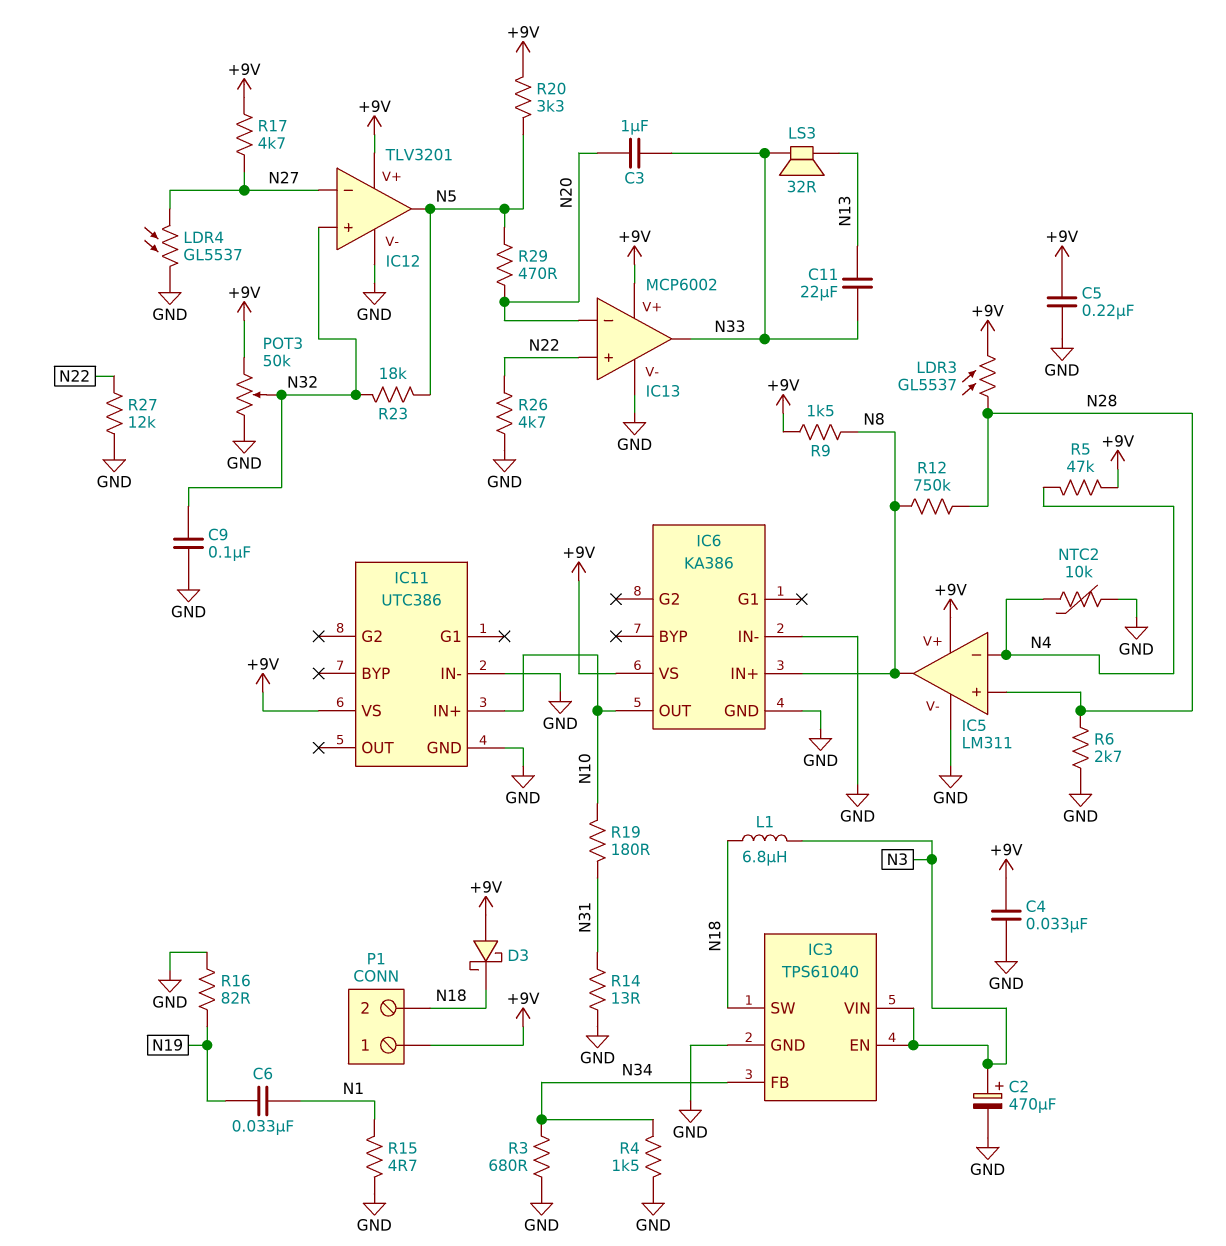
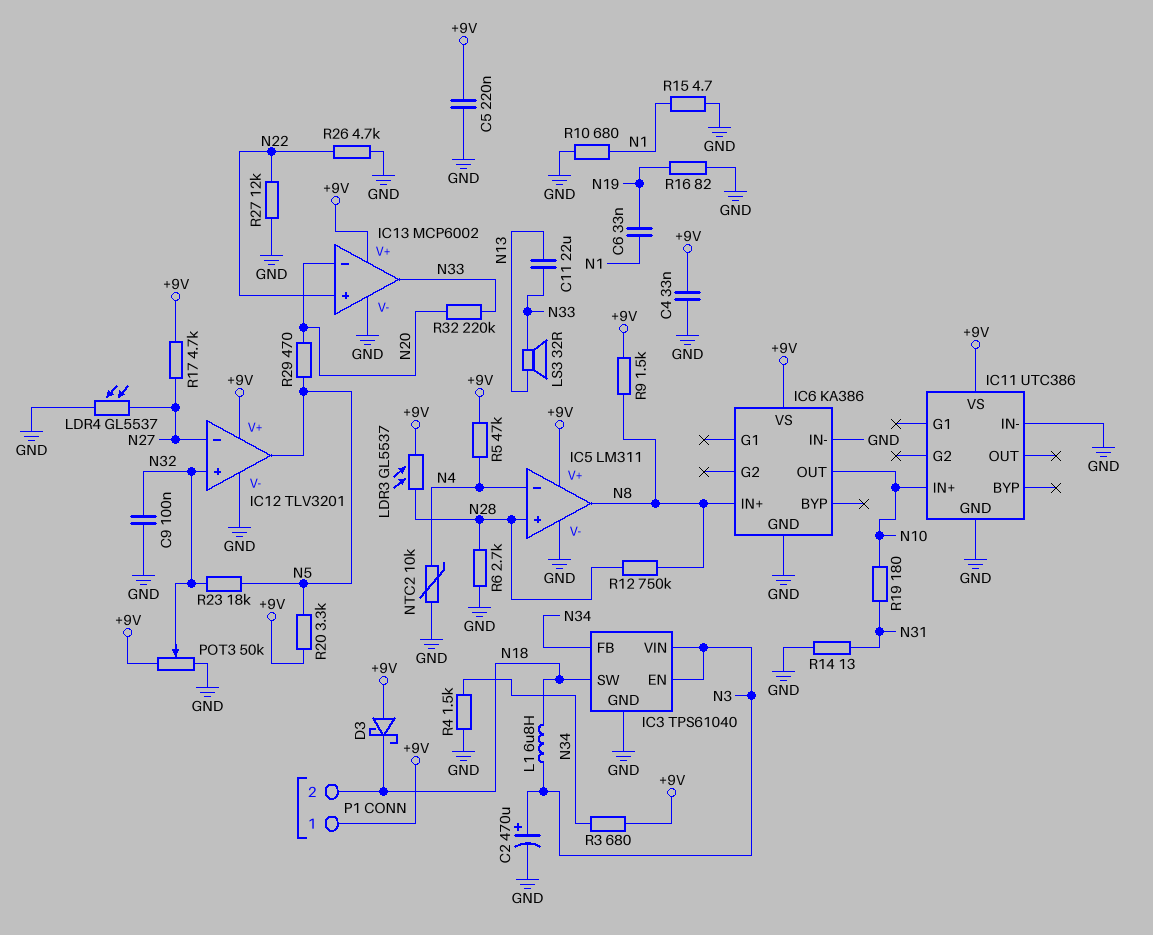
C3: 1uF (N20, N33) -> none
R3: 680 (GND, N34) -> 680 (+9V, N34)
R10: none -> 680 (GND, N1)
R32: none -> 220k (N20, N33)

